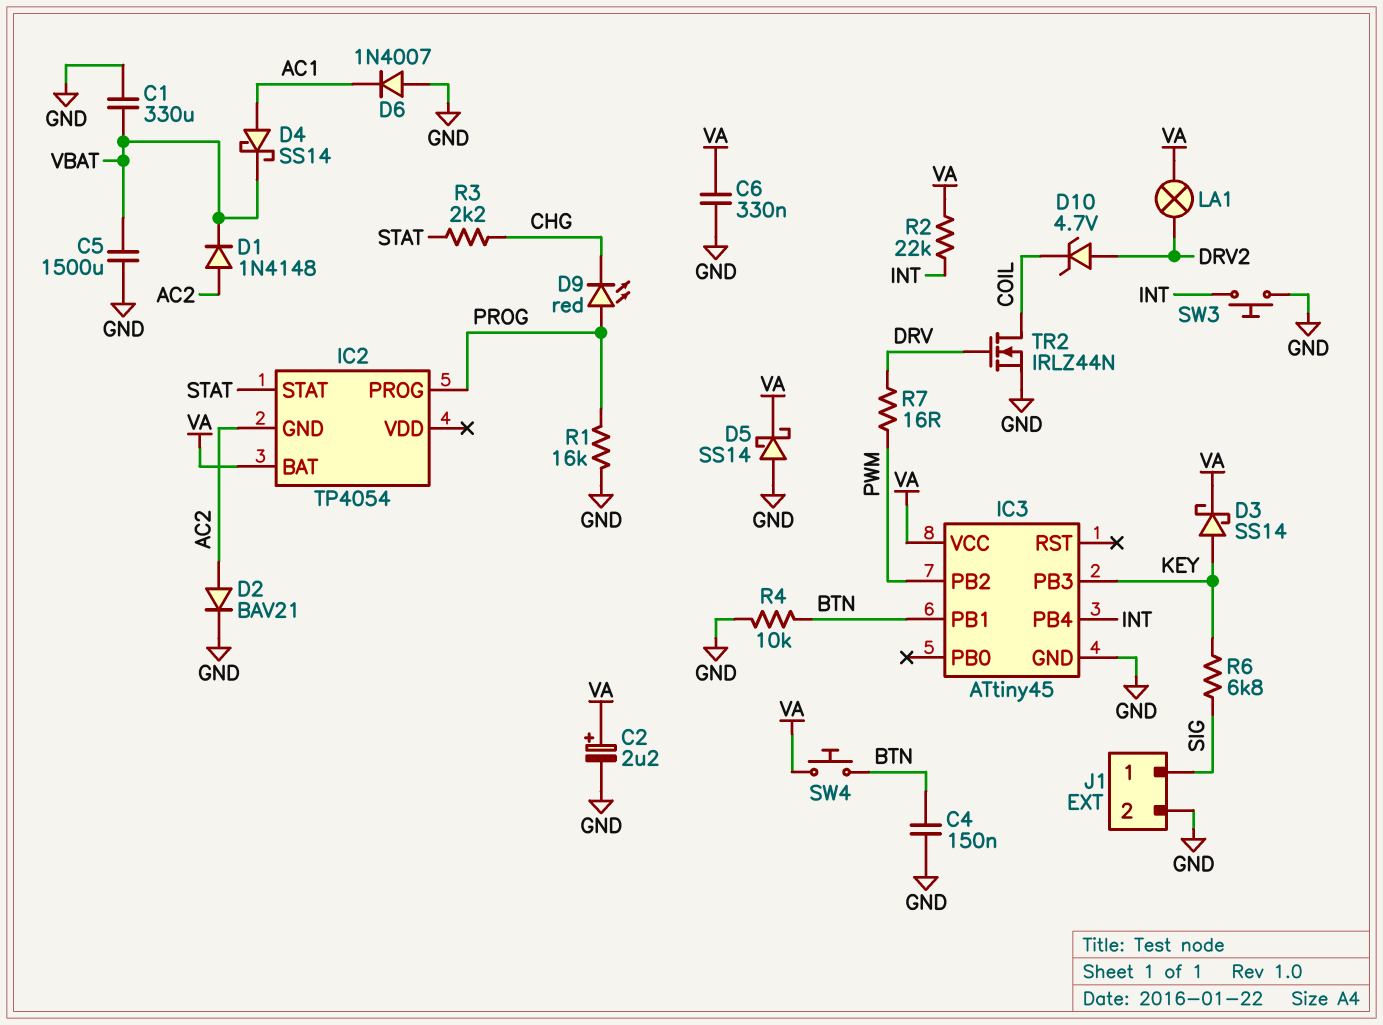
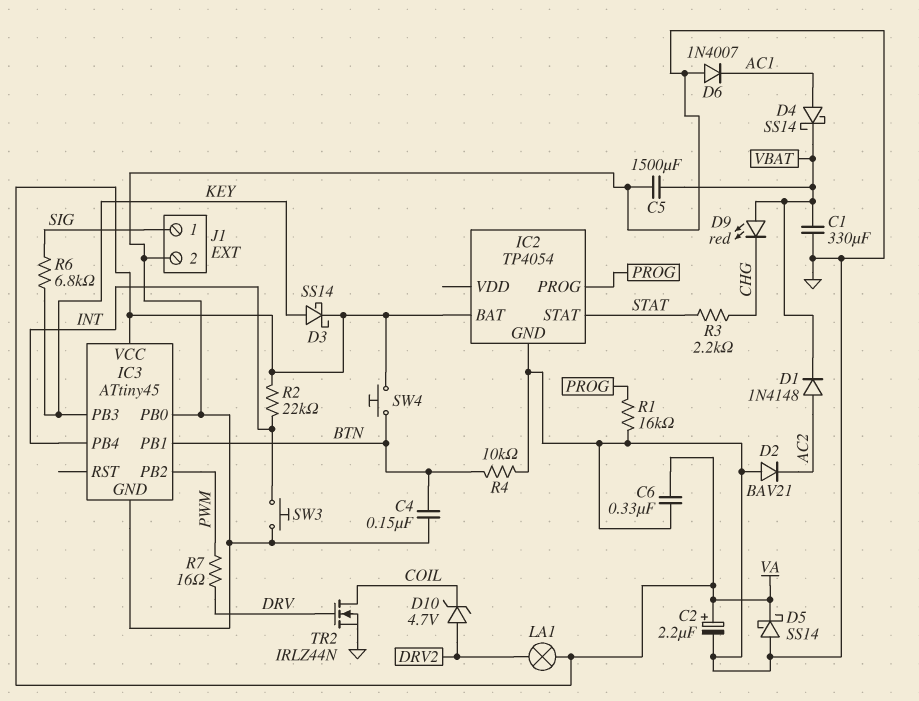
D2: diode BAV21 (A AC2, K GND) -> diode BAV21 (A GND, K AC2)
D9: LED red (A PROG, K CHG) -> LED red (A VBAT, K CHG)
IC2 pin GND: AC2 -> GND
IC3 pin PB0: none -> GND

